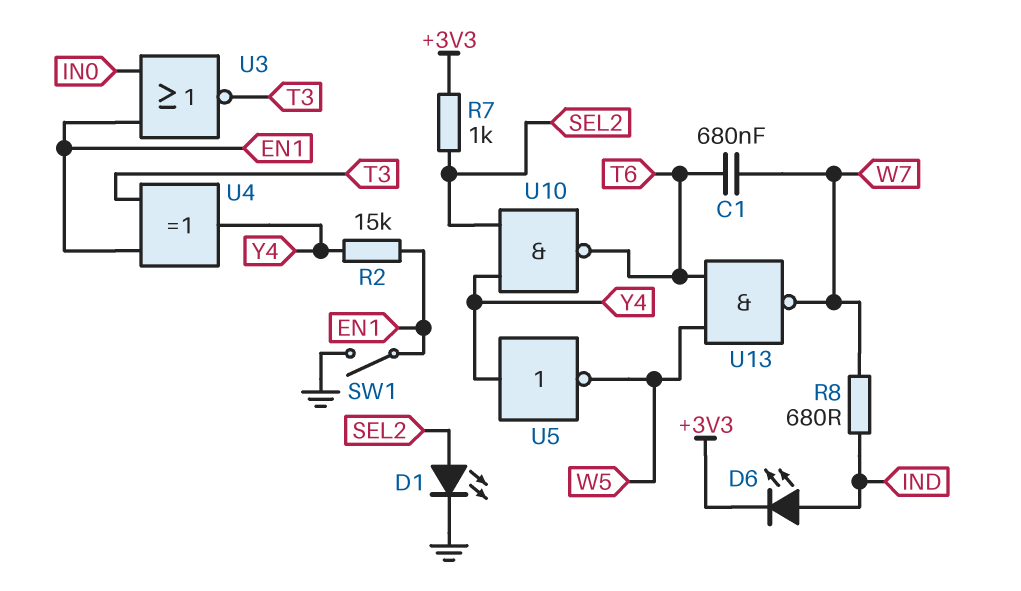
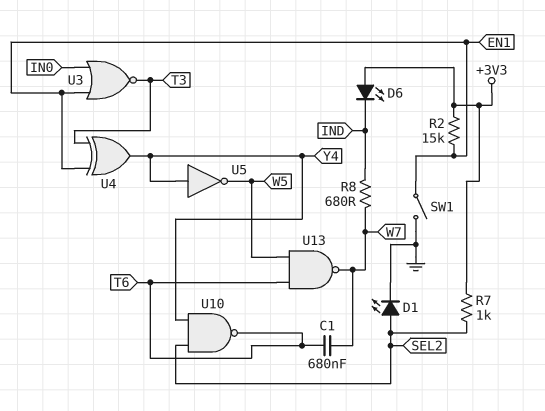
D6: LED (A IND, K +3V3) -> LED (A +3V3, K IND)
R2: 15k (EN1, Y4) -> 15k (+3V3, EN1)

